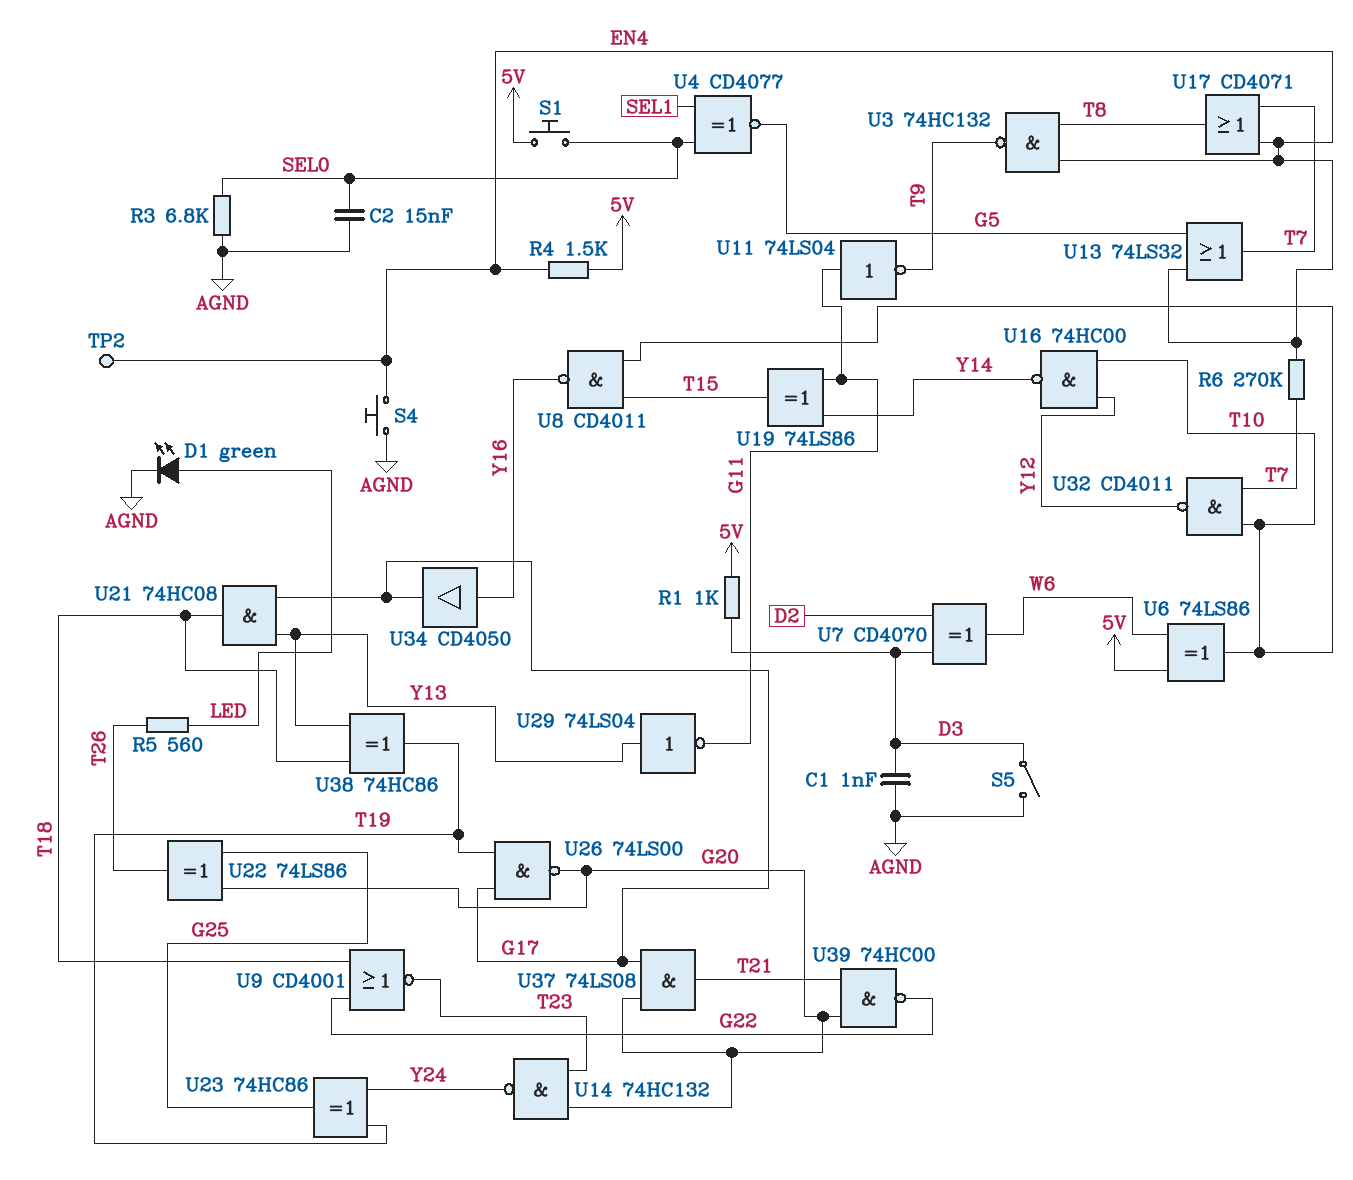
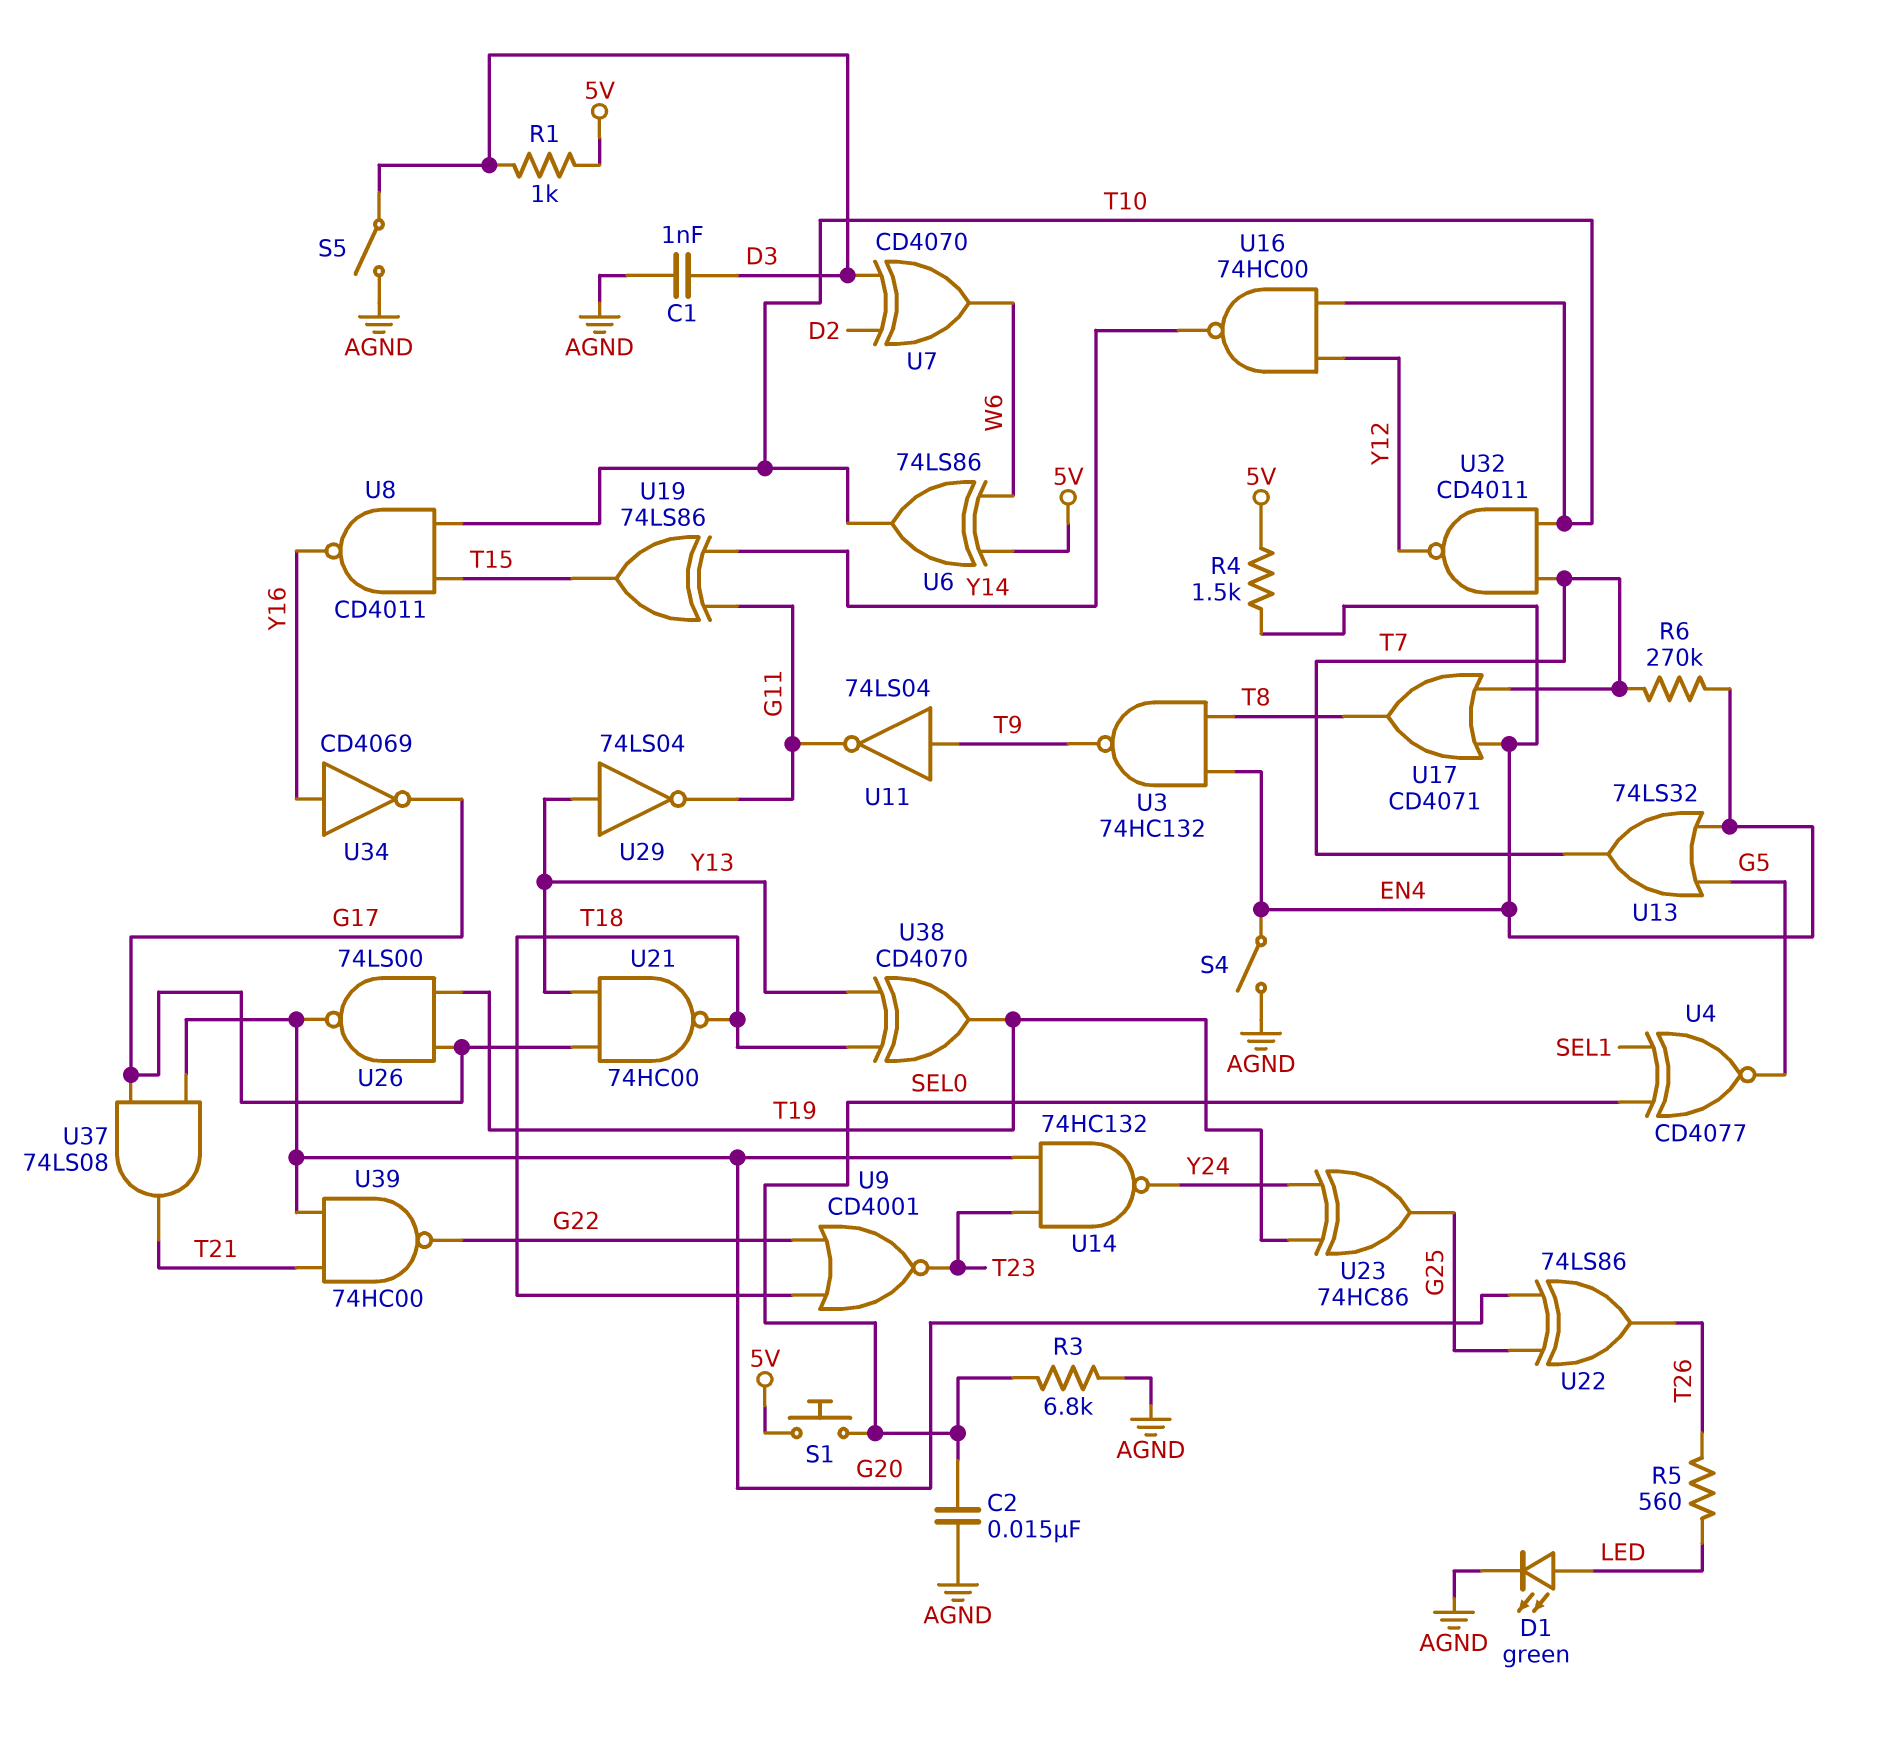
S4: button (AGND, EN4) -> switch (AGND, EN4)
TP2: test point (EN4) -> none
U11: NOT 74LS04 (in G11, out T9) -> NOT 74LS04 (in T9, out G11)
U21: AND 74HC08 (in G17, in Y13, out T18) -> NAND 74HC00 (in G17, in Y13, out T18)
U34: buffer CD4050 (in Y16, out G17) -> NOT CD4069 (in Y16, out G17)
U38: XOR 74HC86 (in T18, in Y13, out T19) -> XOR CD4070 (in T18, in Y13, out T19)

